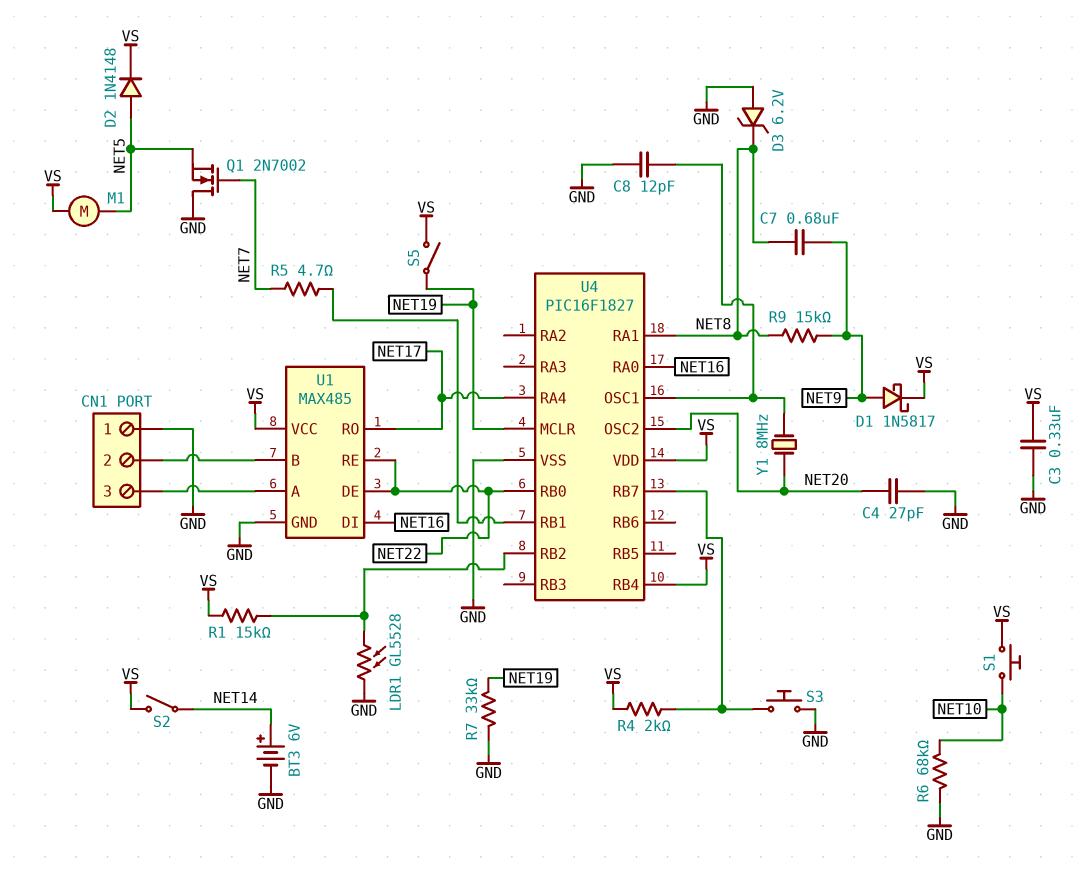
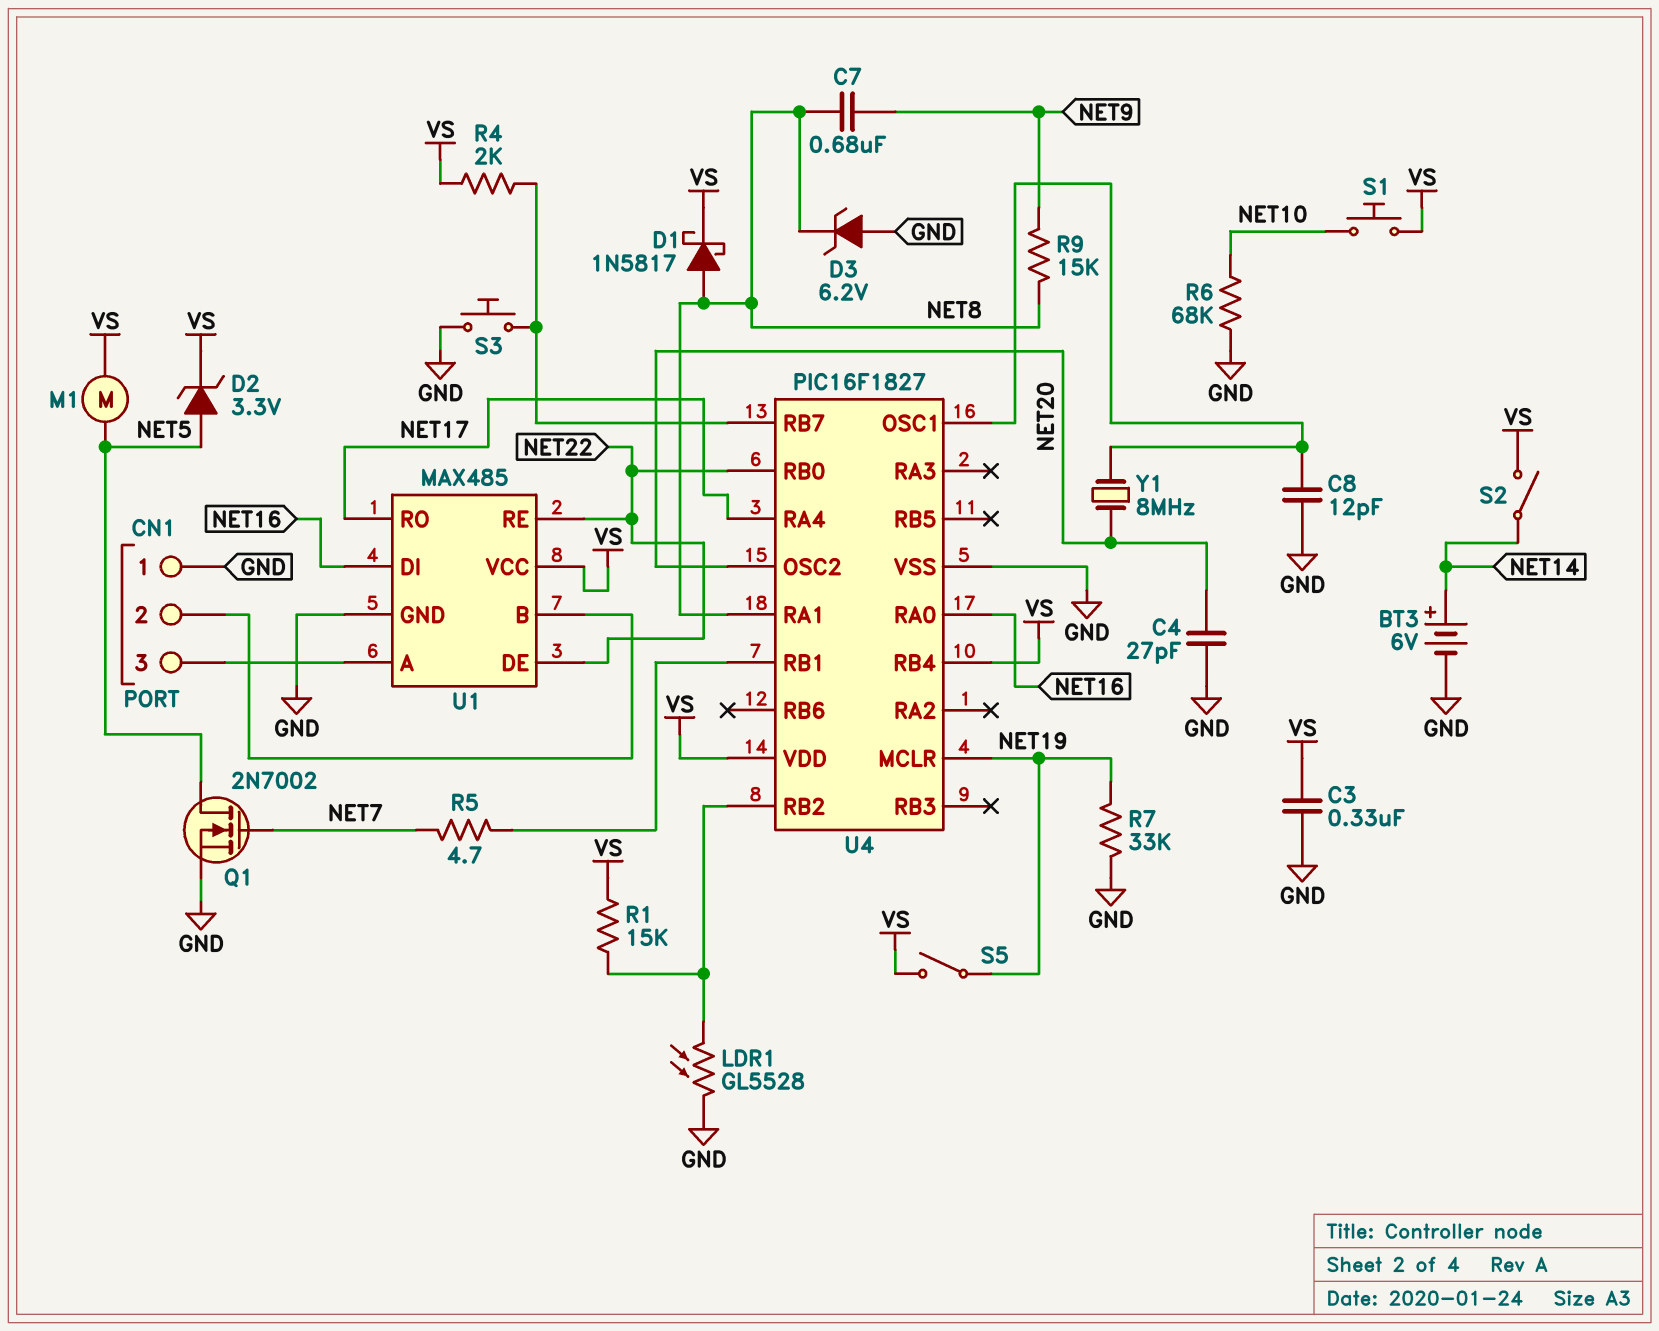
D1: schottky 1N5817 (A NET9, K VS) -> schottky 1N5817 (A NET8, K VS)
D2: diode 1N4148 (A NET5, K VS) -> zener 3.3V (A NET5, K VS)
Q1: NMOS 2N7002 (G NET7, D GND, S NET5) -> NMOS 2N7002 (G NET7, D NET5, S GND)

